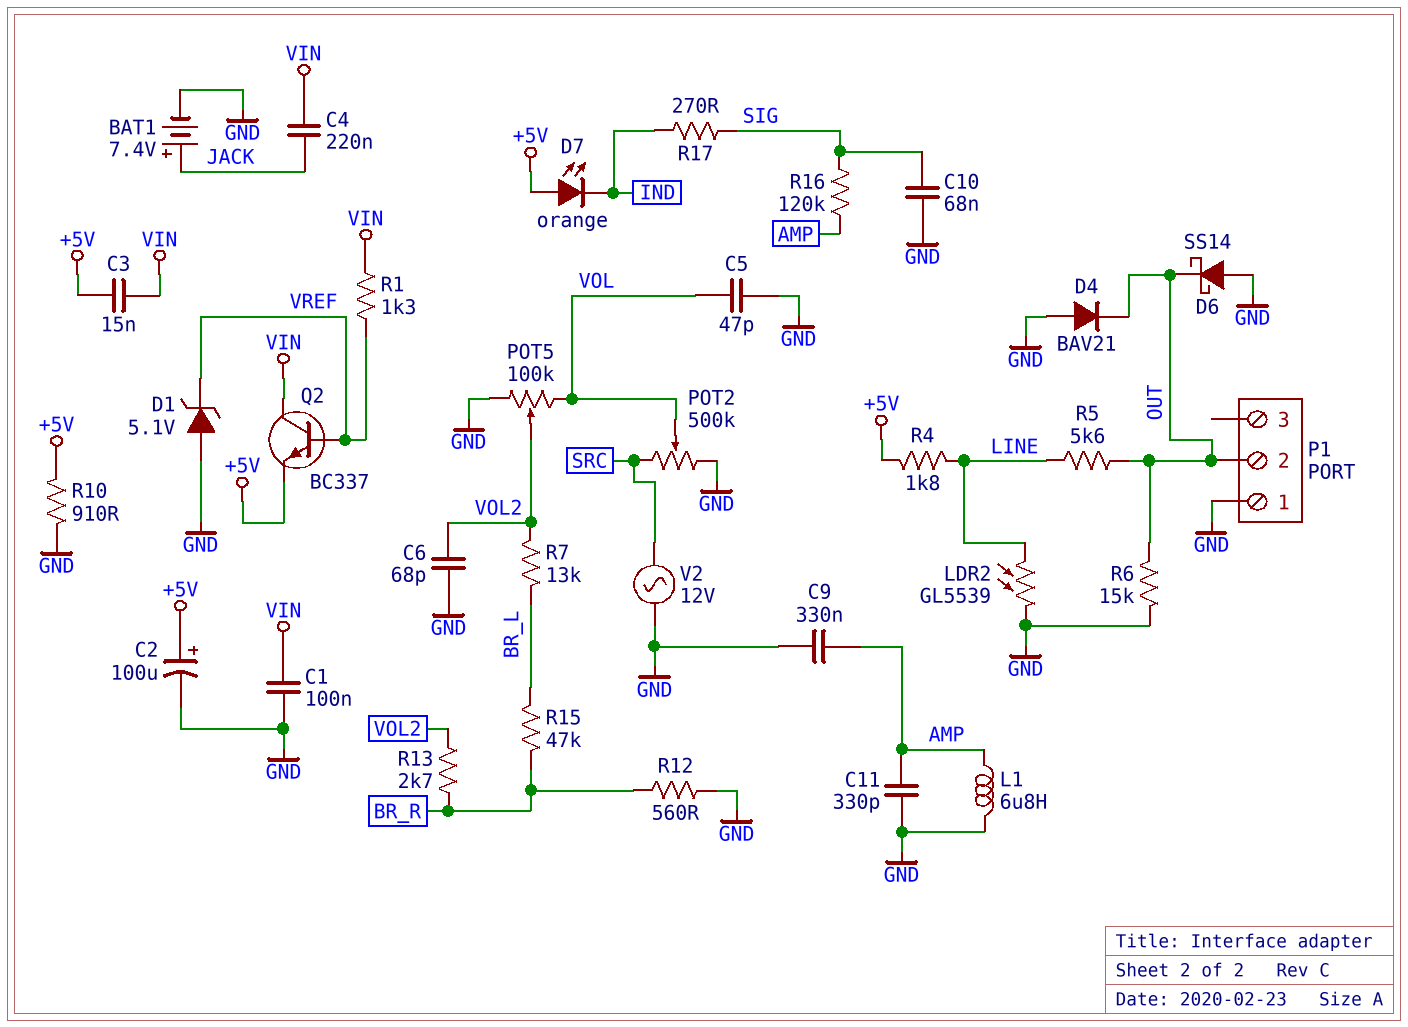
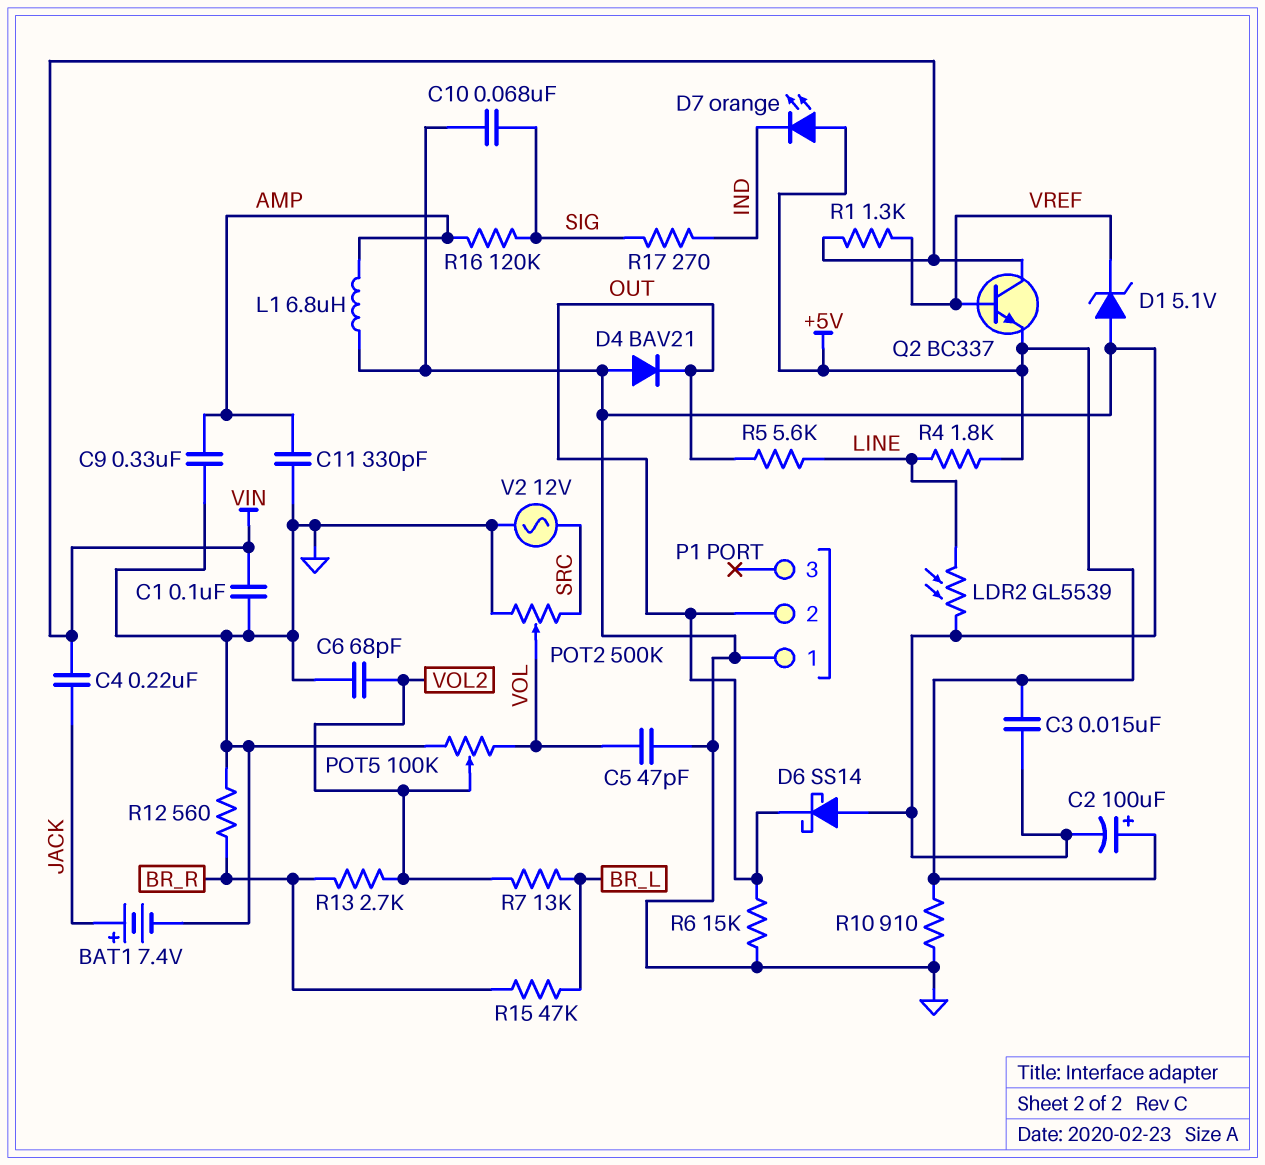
C3: 15nF (+5V, VIN) -> 15nF (+5V, GND)

